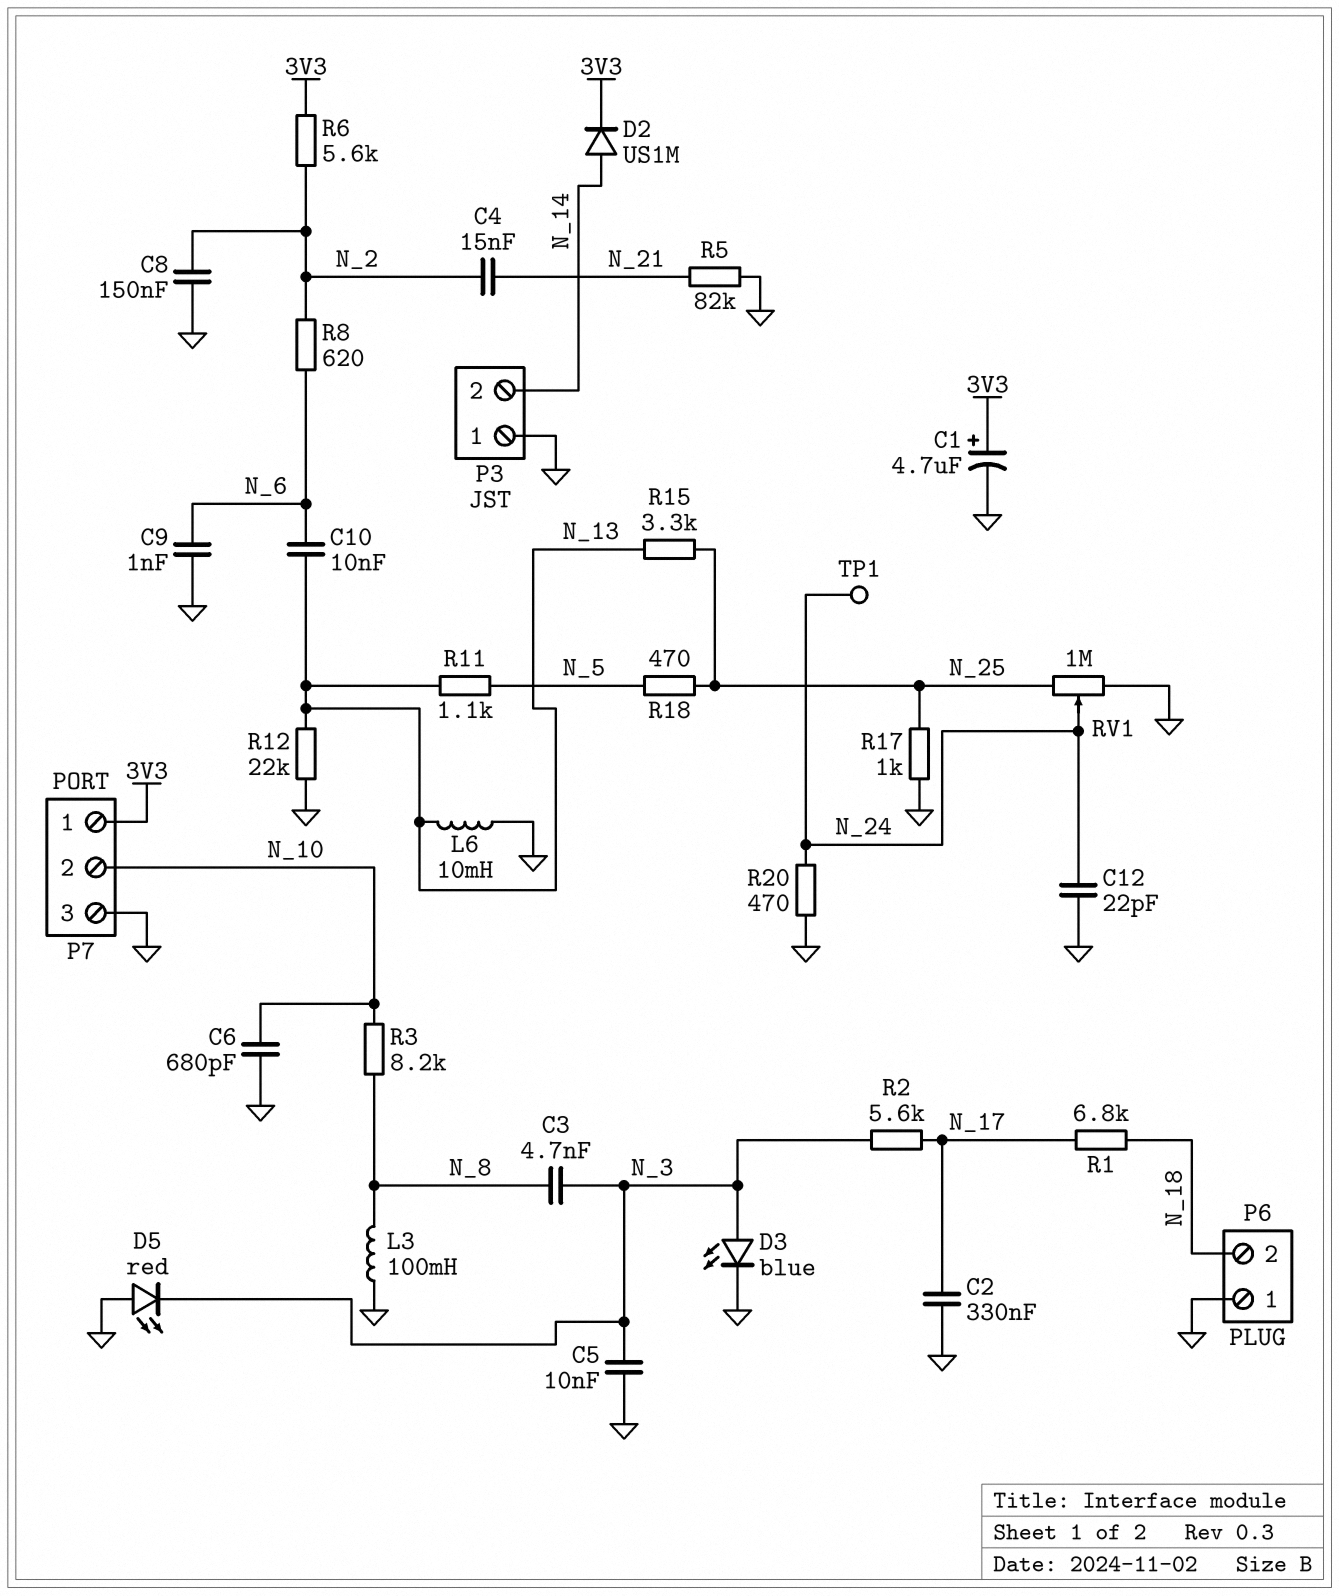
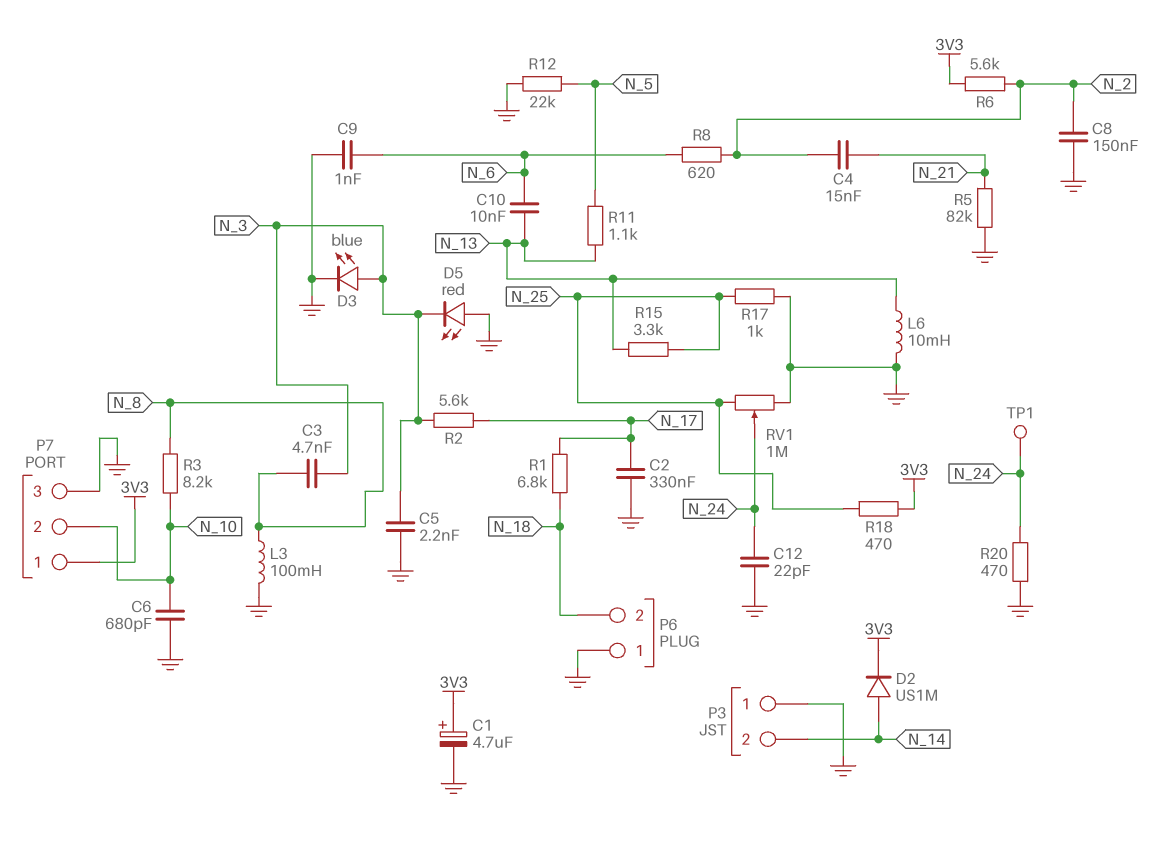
C5: 10nF (GND, N_3) -> 2.2nF (GND, N_3)
R12: 22k (GND, N_13) -> 22k (GND, N_5)
R18: 470 (N_5, N_25) -> 470 (3V3, N_25)

